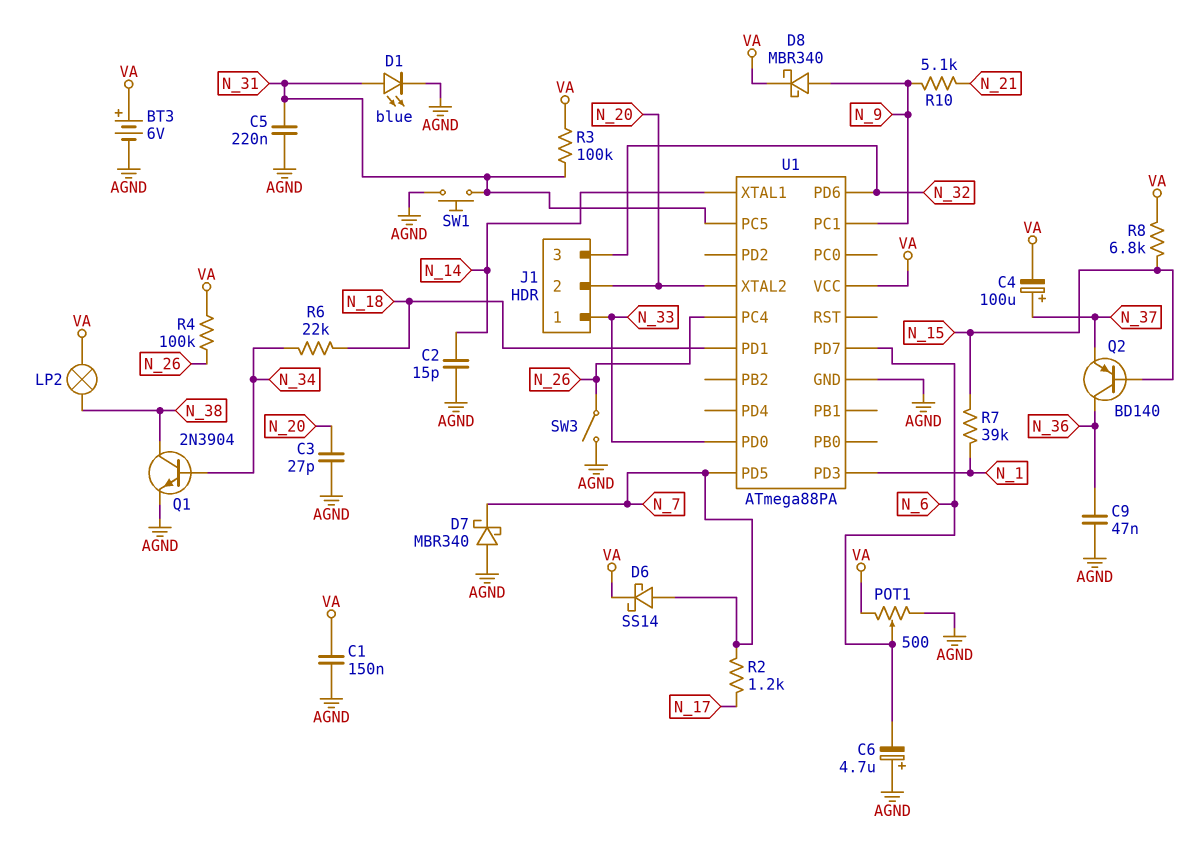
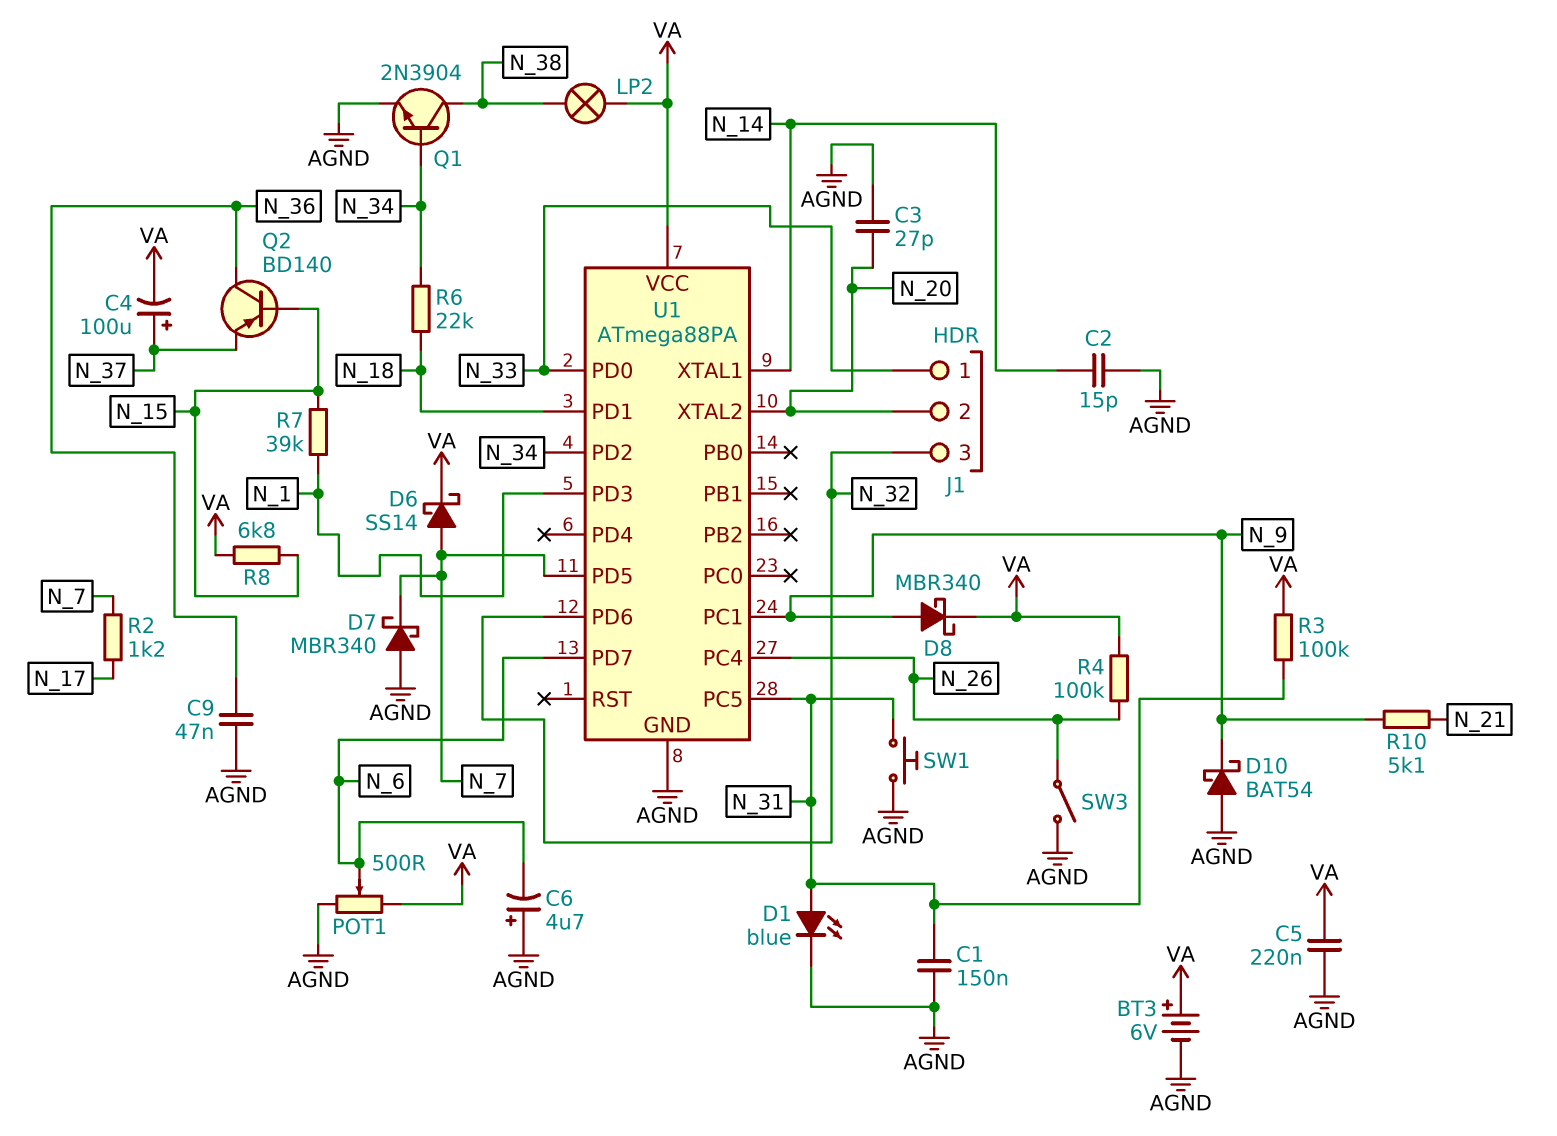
C1: 150nF (AGND, VA) -> 150nF (AGND, N_31)
C5: 220nF (AGND, N_31) -> 220nF (AGND, VA)
D10: none -> schottky BAT54 (A AGND, K N_9)
U1 pin PD2: none -> N_34

